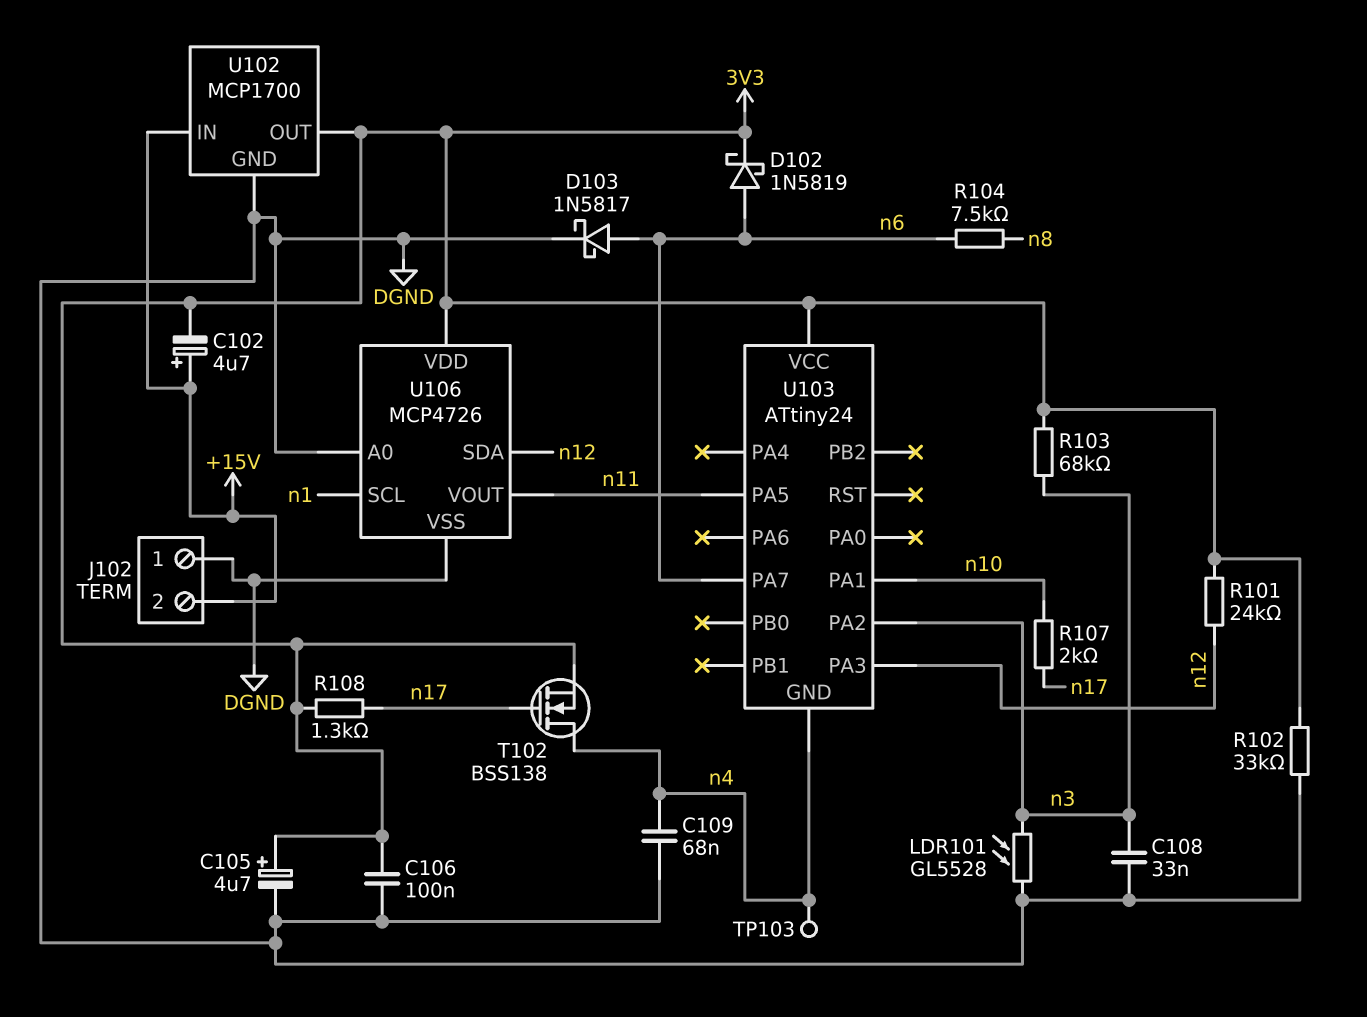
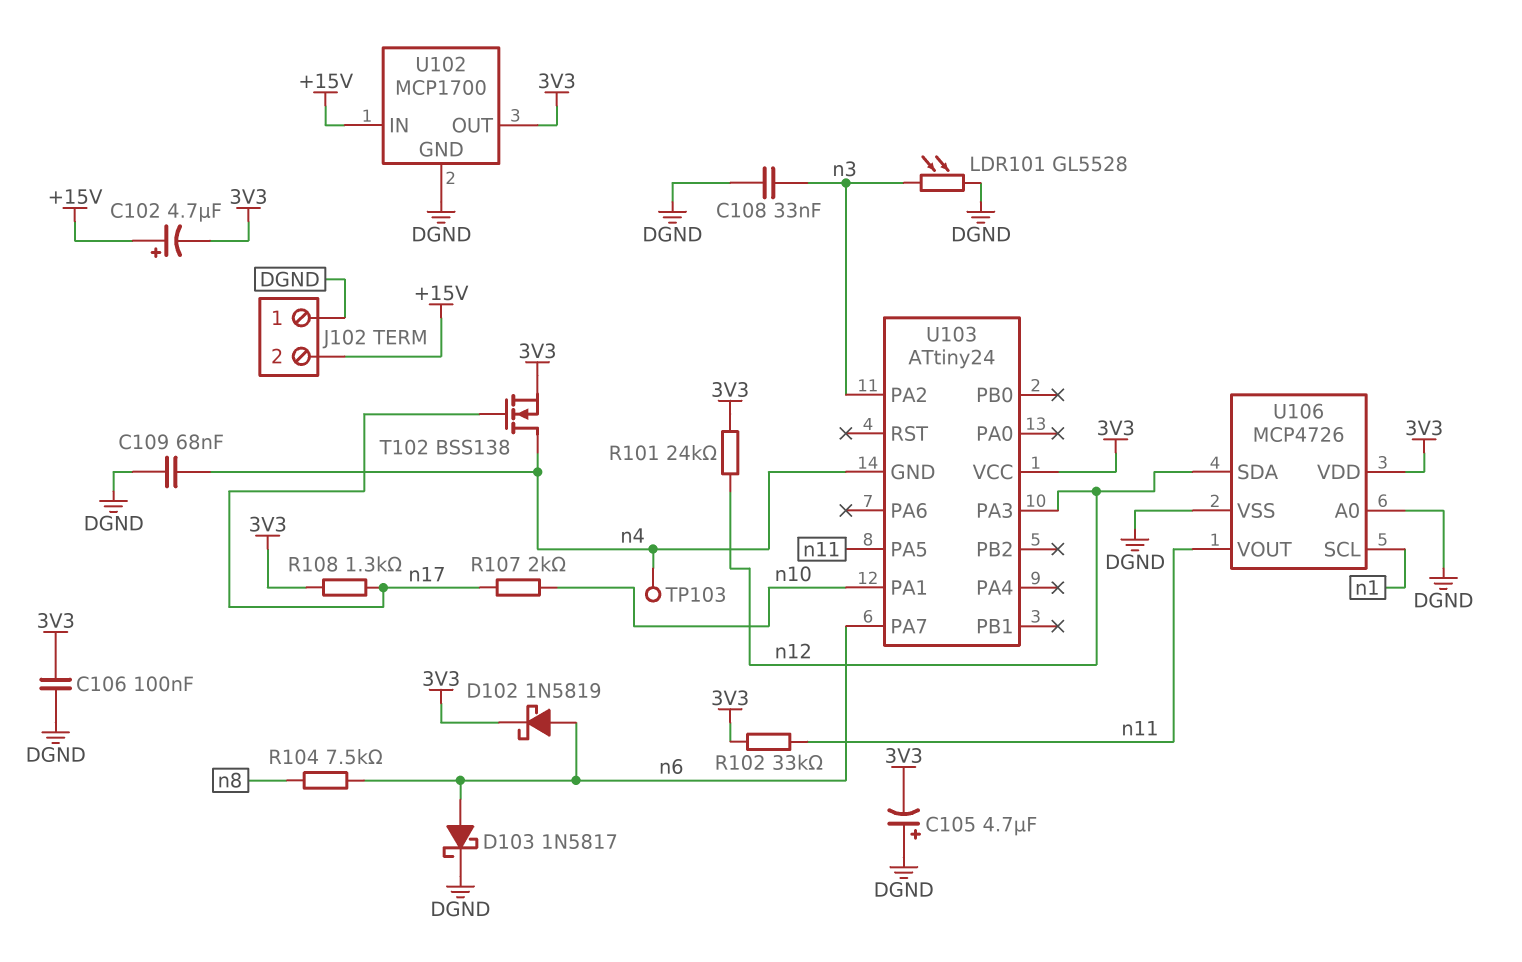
C105: 4.7uF (plus 3V3, minus DGND) -> 4.7uF (plus DGND, minus 3V3)
R102: 33k (3V3, DGND) -> 33k (3V3, n11)
R103: 68k (3V3, n3) -> none

